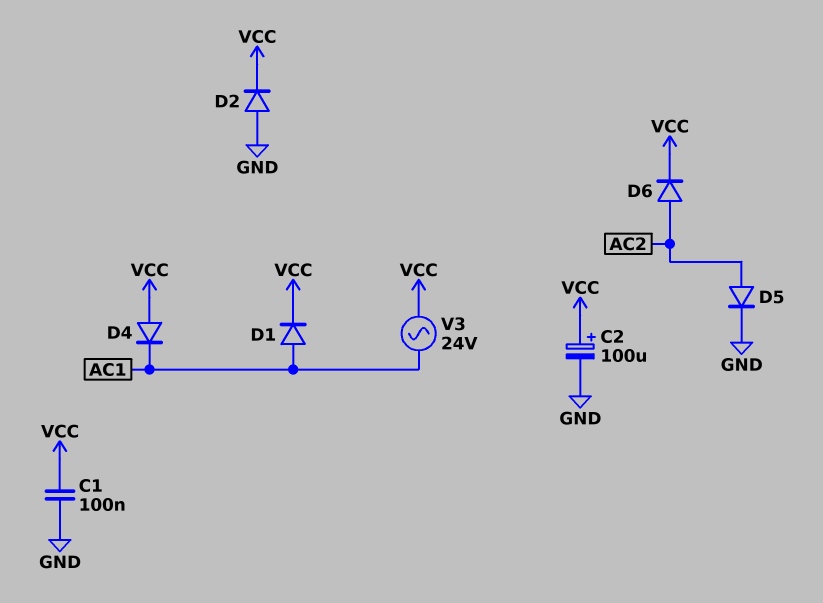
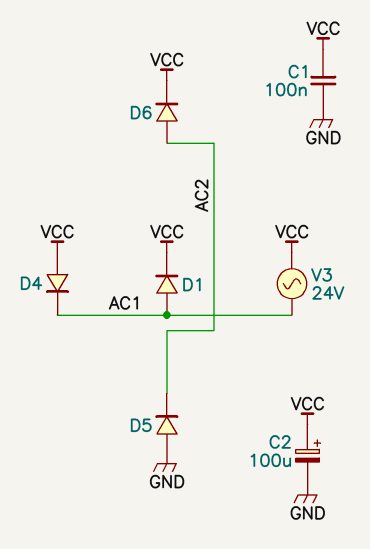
D2: diode (A GND, K VCC) -> none
D5: diode (A AC2, K GND) -> diode (A GND, K AC2)

